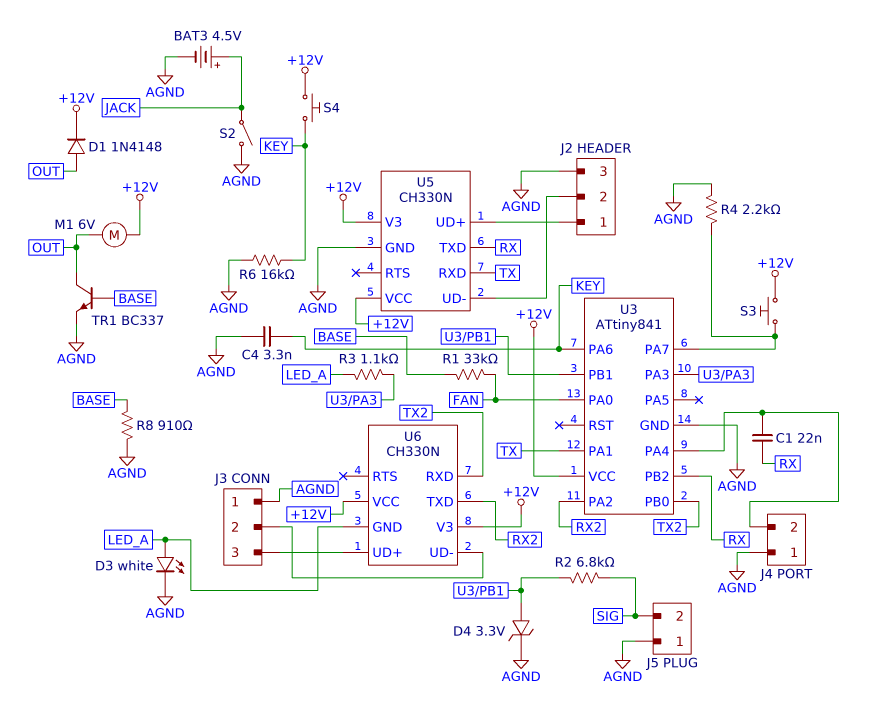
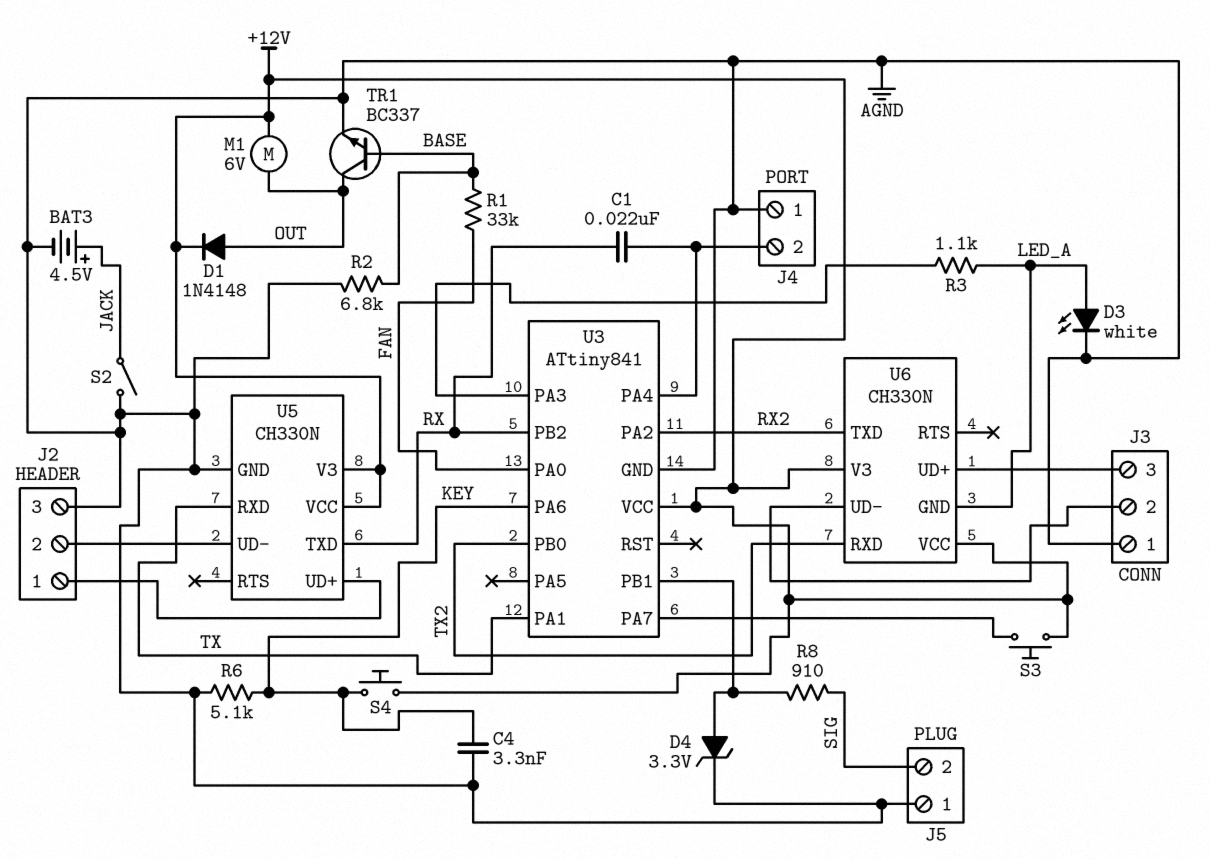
R2: 6.8k (SIG, U3/PB1) -> 6.8k (AGND, BASE)
R4: 2.2k (AGND, U3/PA7) -> none
R6: 16k (AGND, KEY) -> 5.1k (AGND, KEY)
R8: 910 (AGND, BASE) -> 910 (SIG, U3/PB1)

